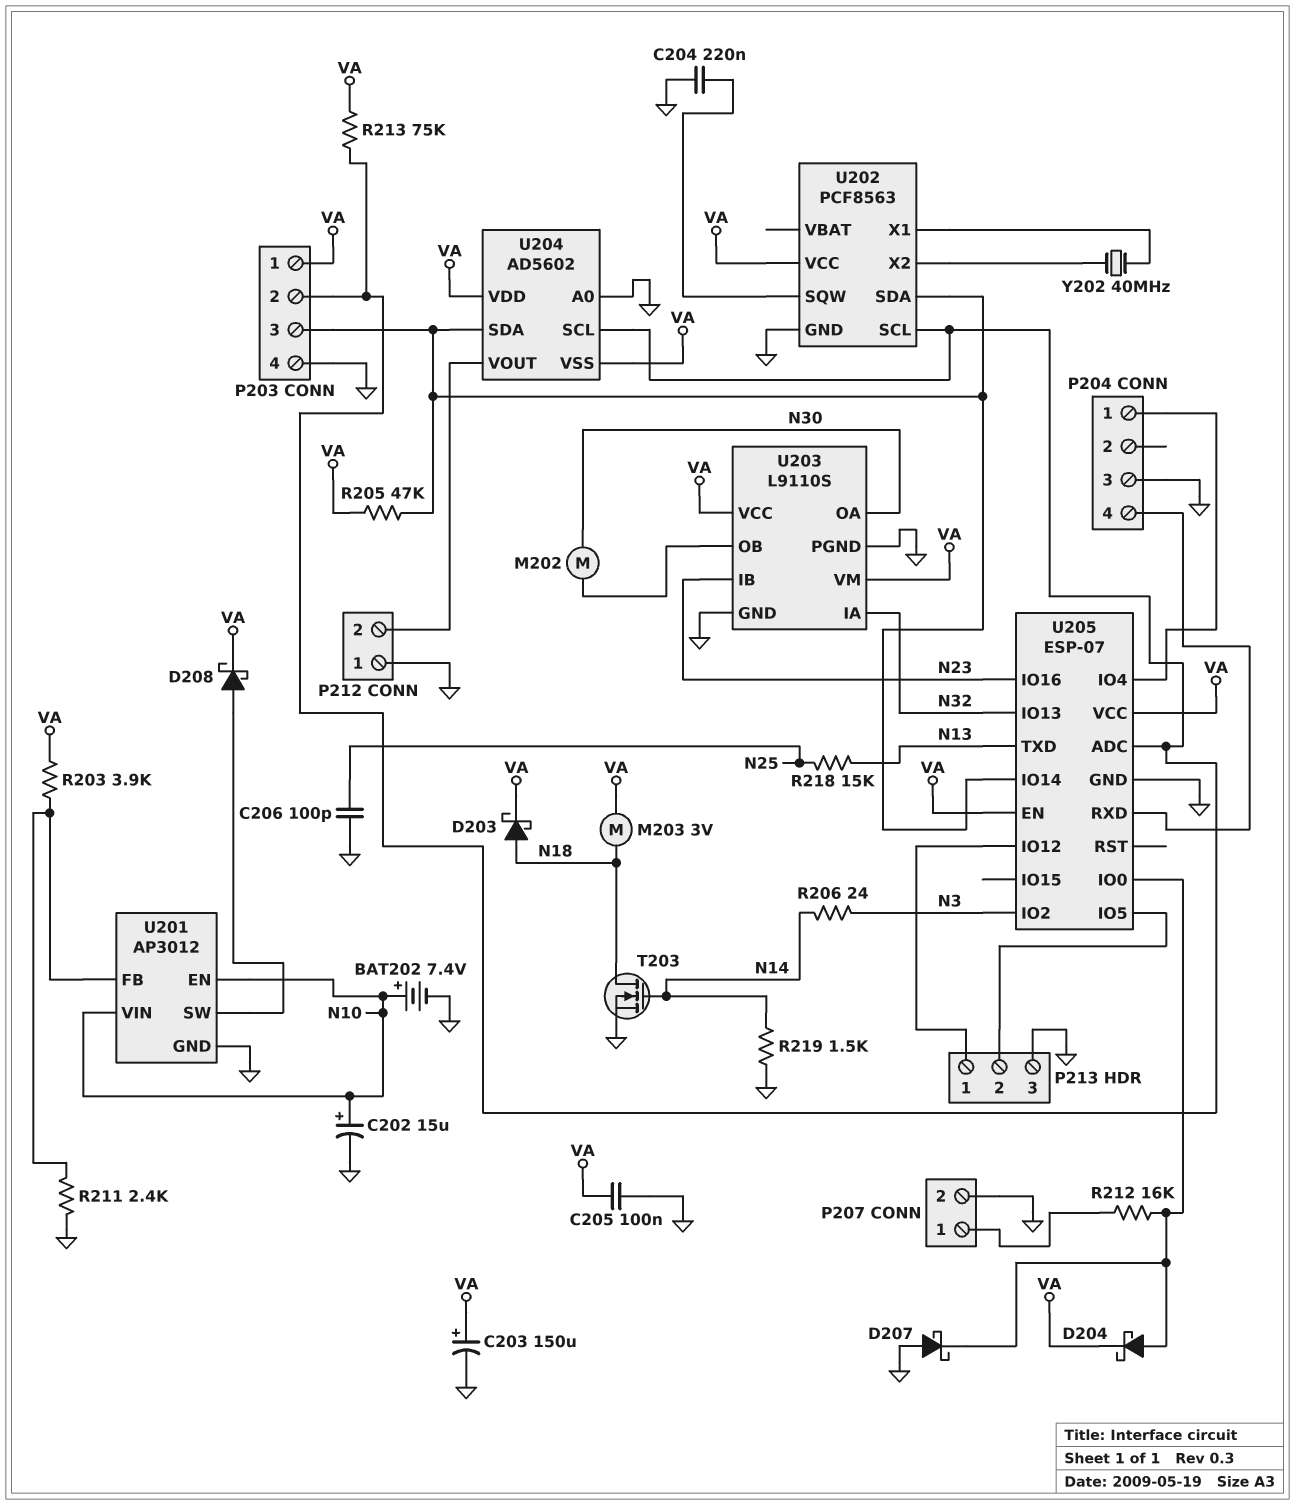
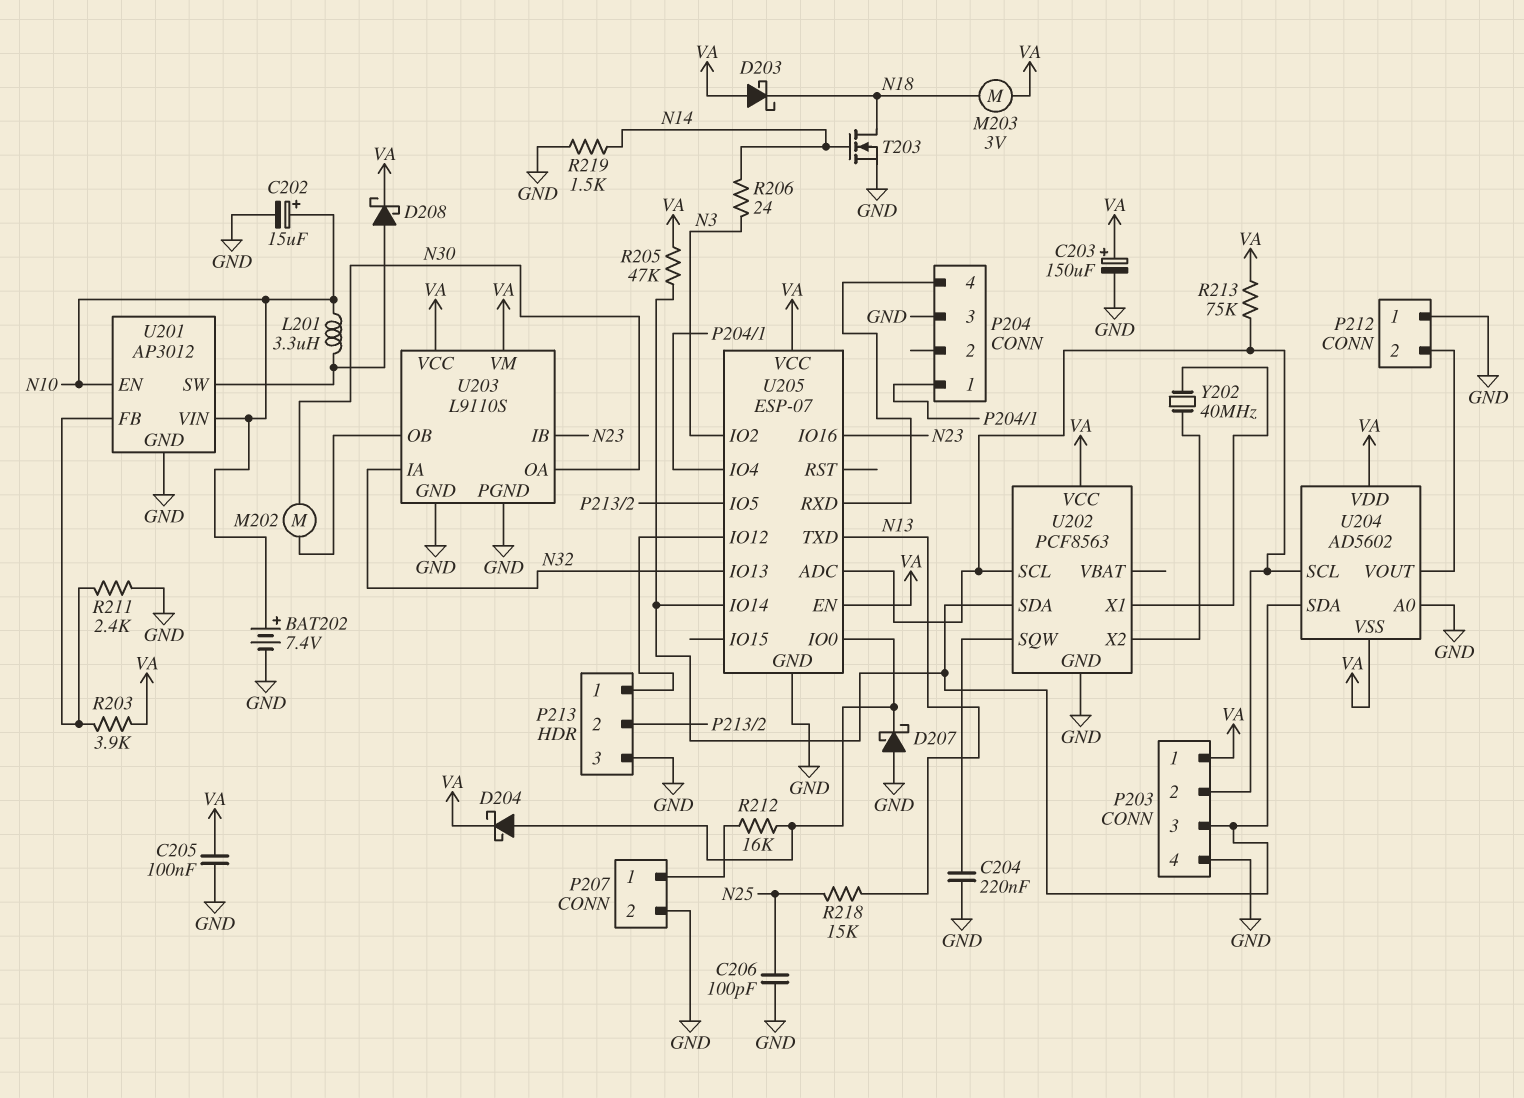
D203: schottky (A N18, K VA) -> schottky (A VA, K N18)
L201: none -> 3.3uH (N10, U201/SW)

